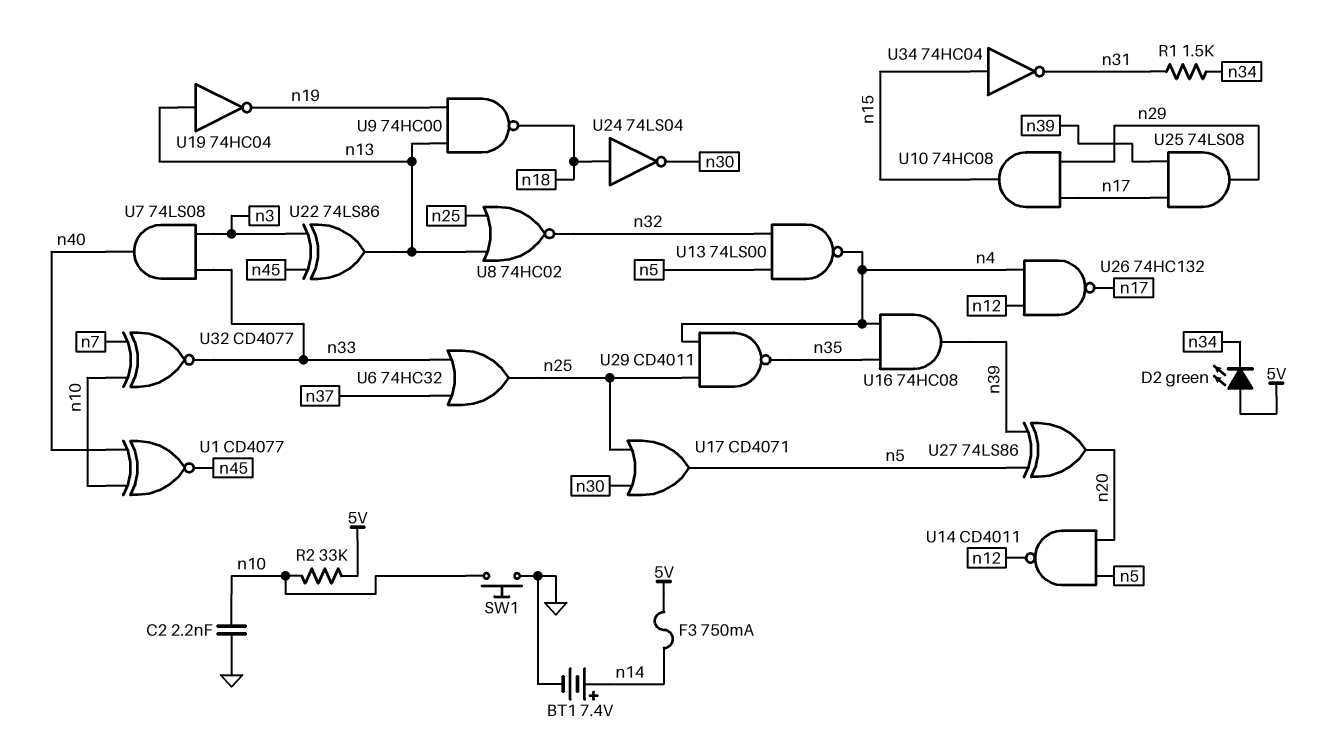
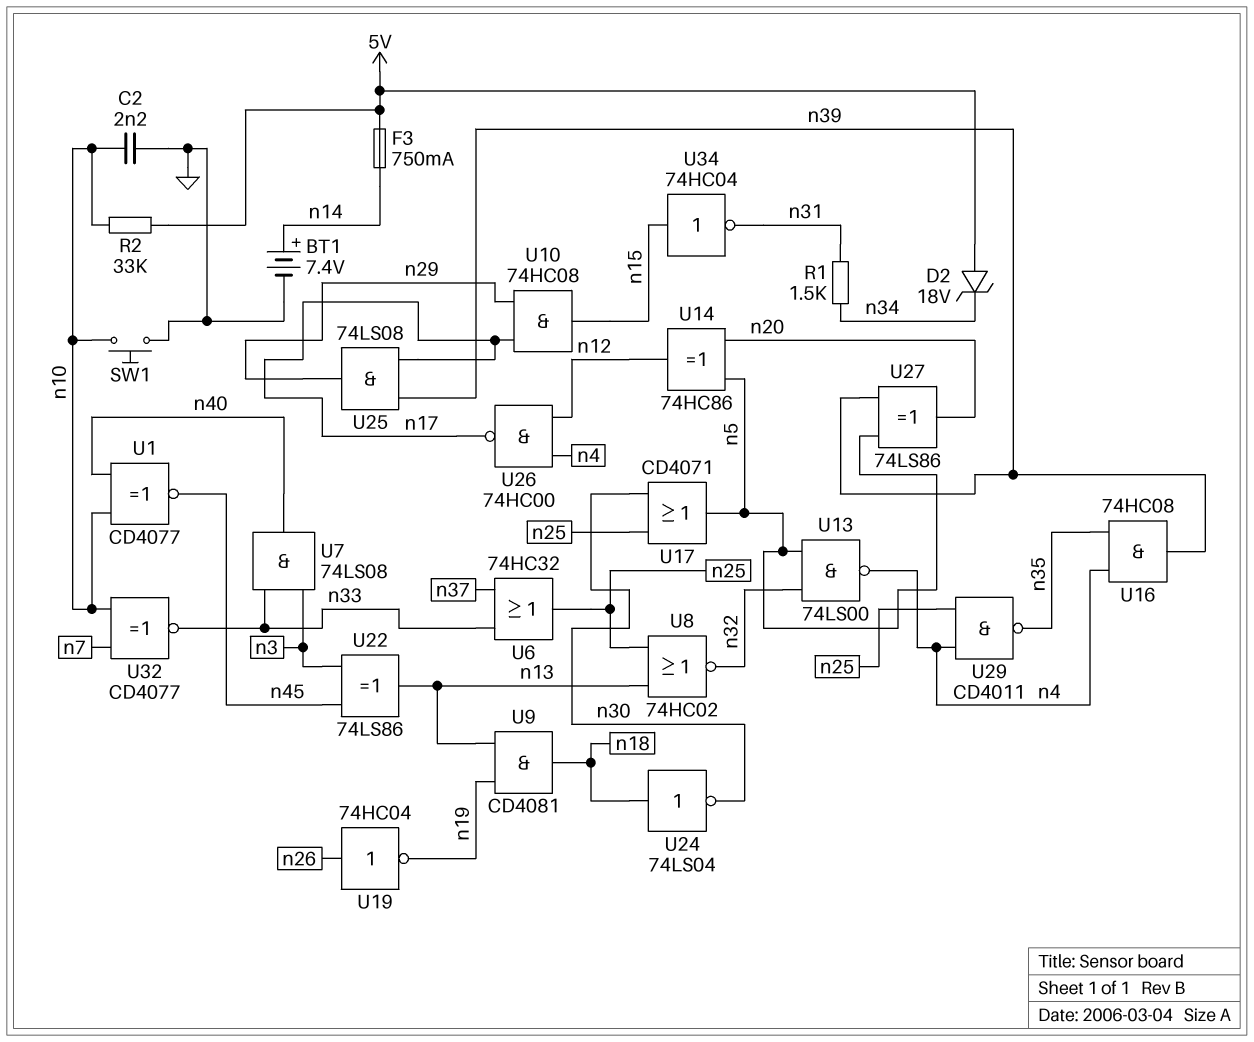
D2: LED green (A 5V, K n34) -> zener 18V (A 5V, K n34)
U9: NAND 74HC00 (in n13, in n19, out n18) -> AND CD4081 (in n13, in n19, out n18)
U14: NAND CD4011 (in n5, in n20, out n12) -> XOR 74HC86 (in n5, in n20, out n12)
U19: NOT 74HC04 (in n13, out n19) -> NOT 74HC04 (in n26, out n19)
U26: NAND 74HC132 (in n4, in n12, out n17) -> NAND 74HC00 (in n4, in n12, out n17)

